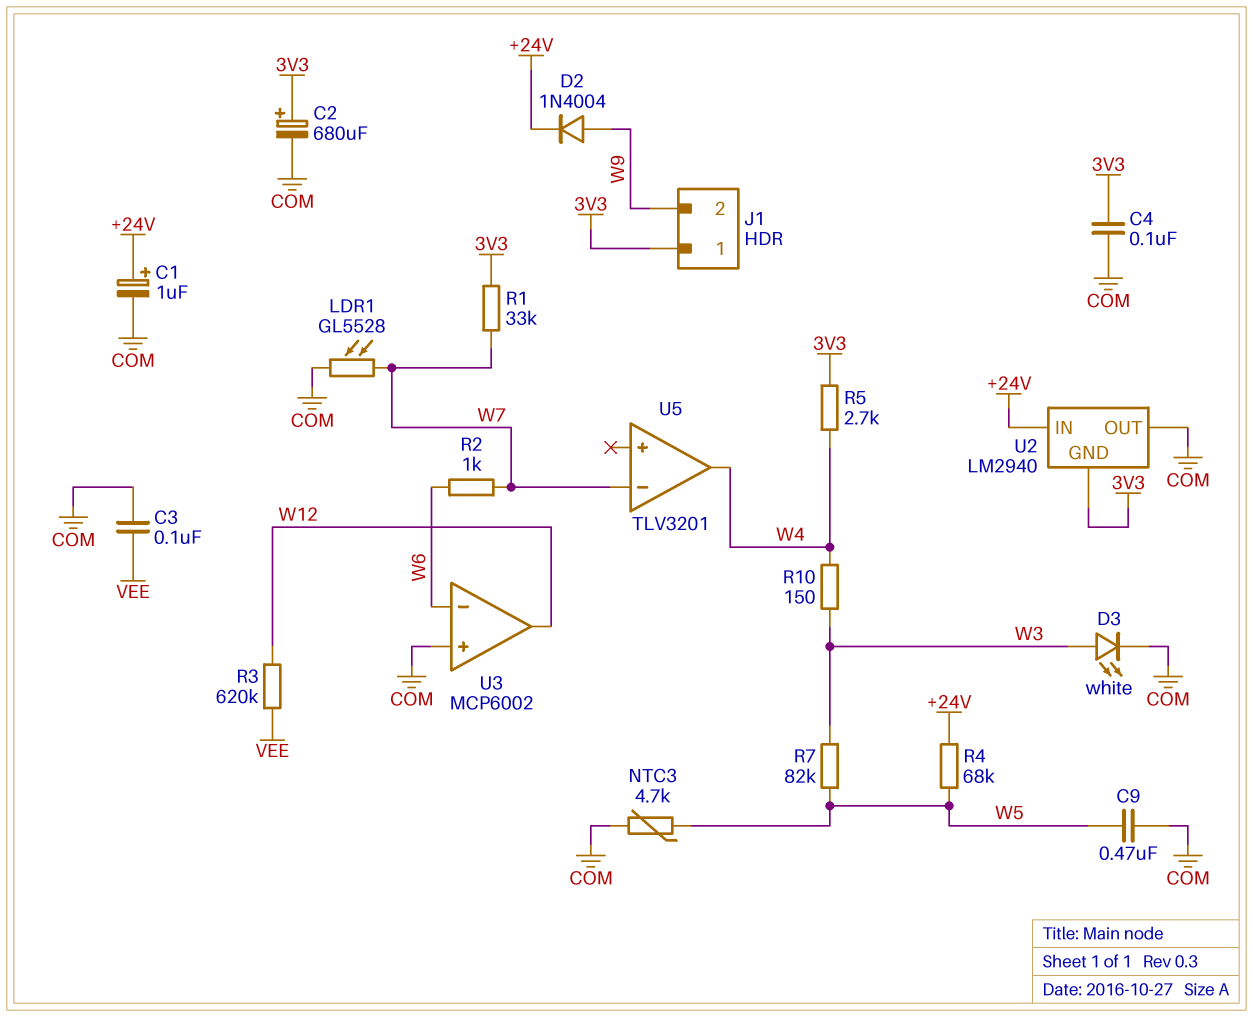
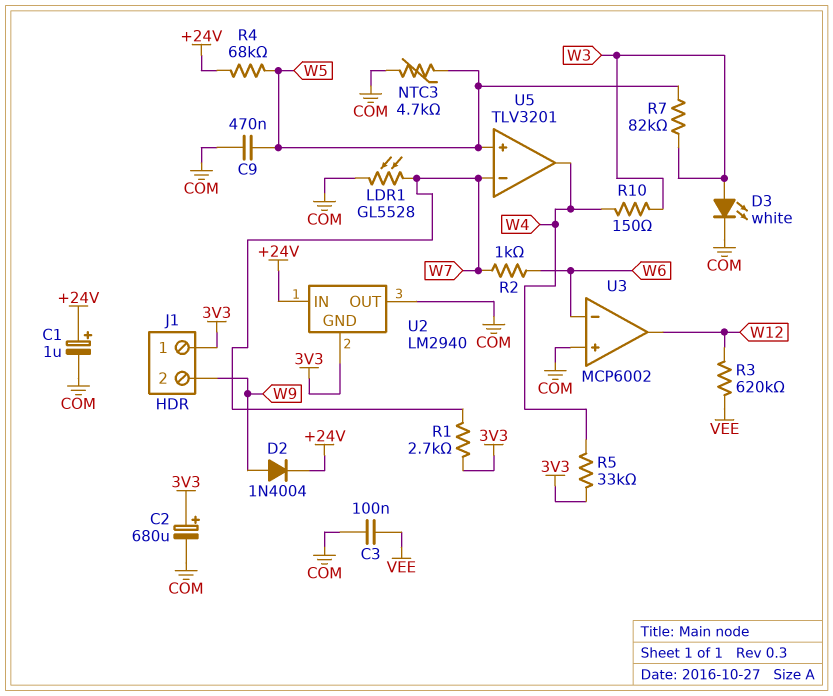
C4: 100nF (3V3, COM) -> none
R1: 33k (3V3, W7) -> 2.7k (3V3, W7)
R5: 2.7k (3V3, W4) -> 33k (3V3, W4)
U5 pin in+: none -> W5

